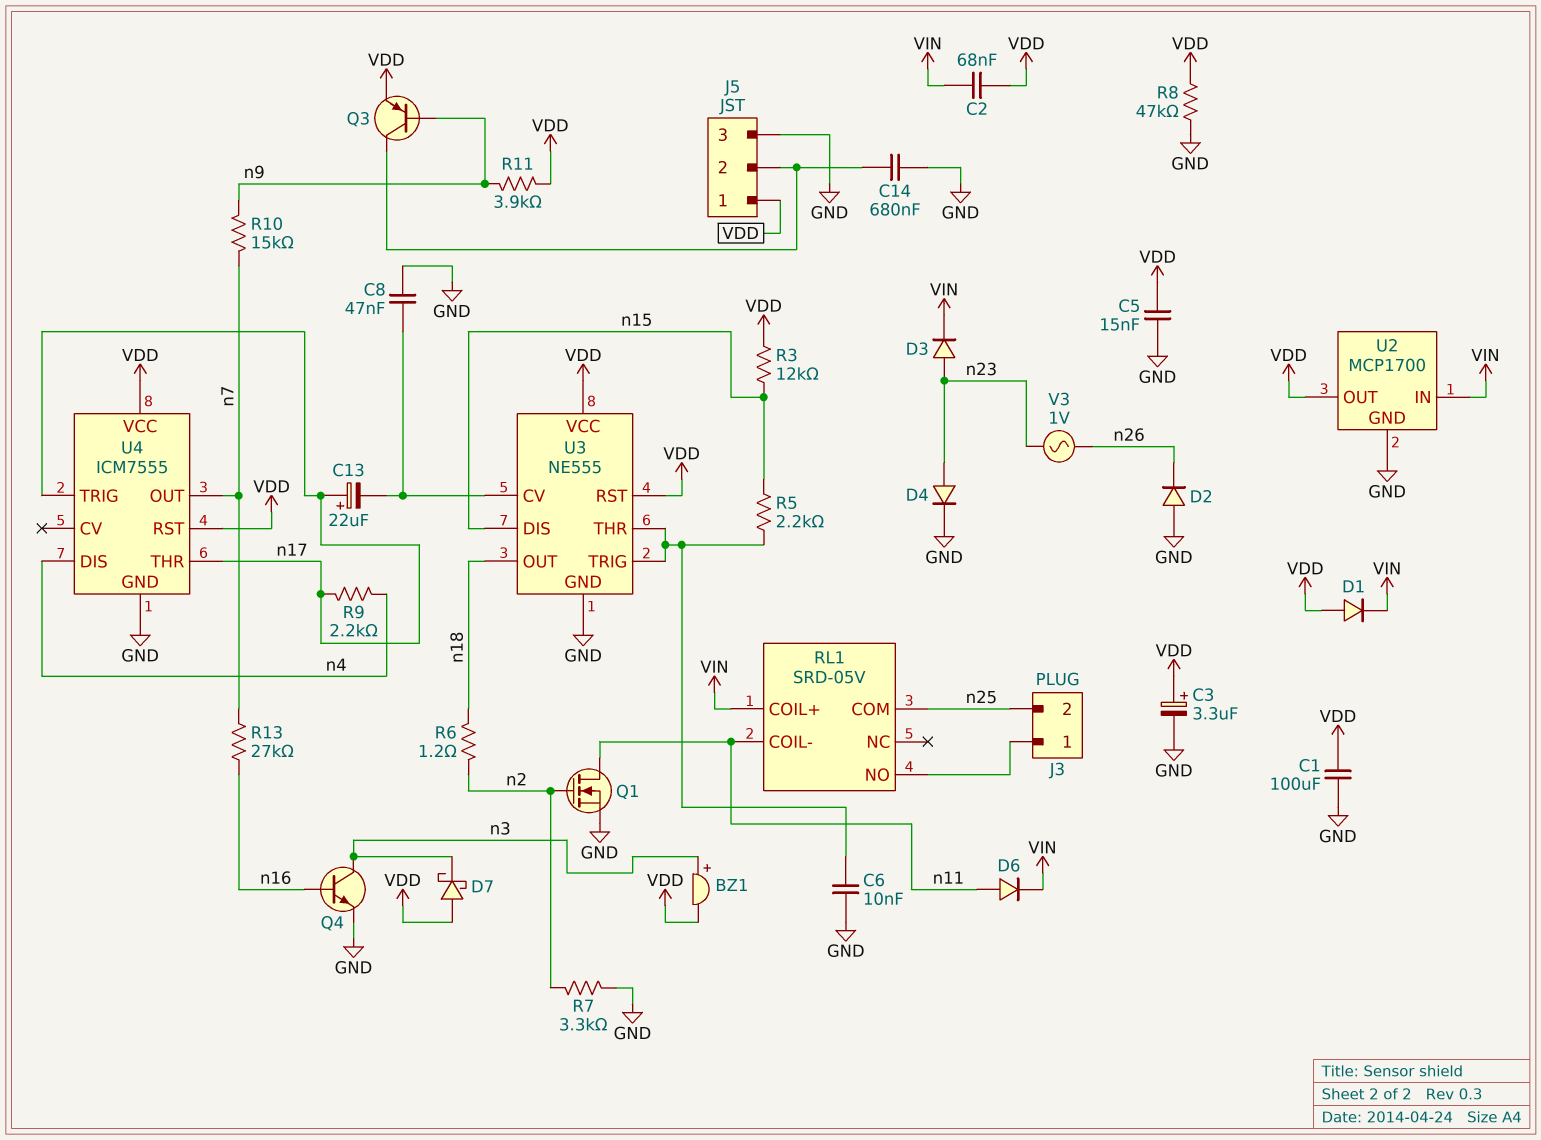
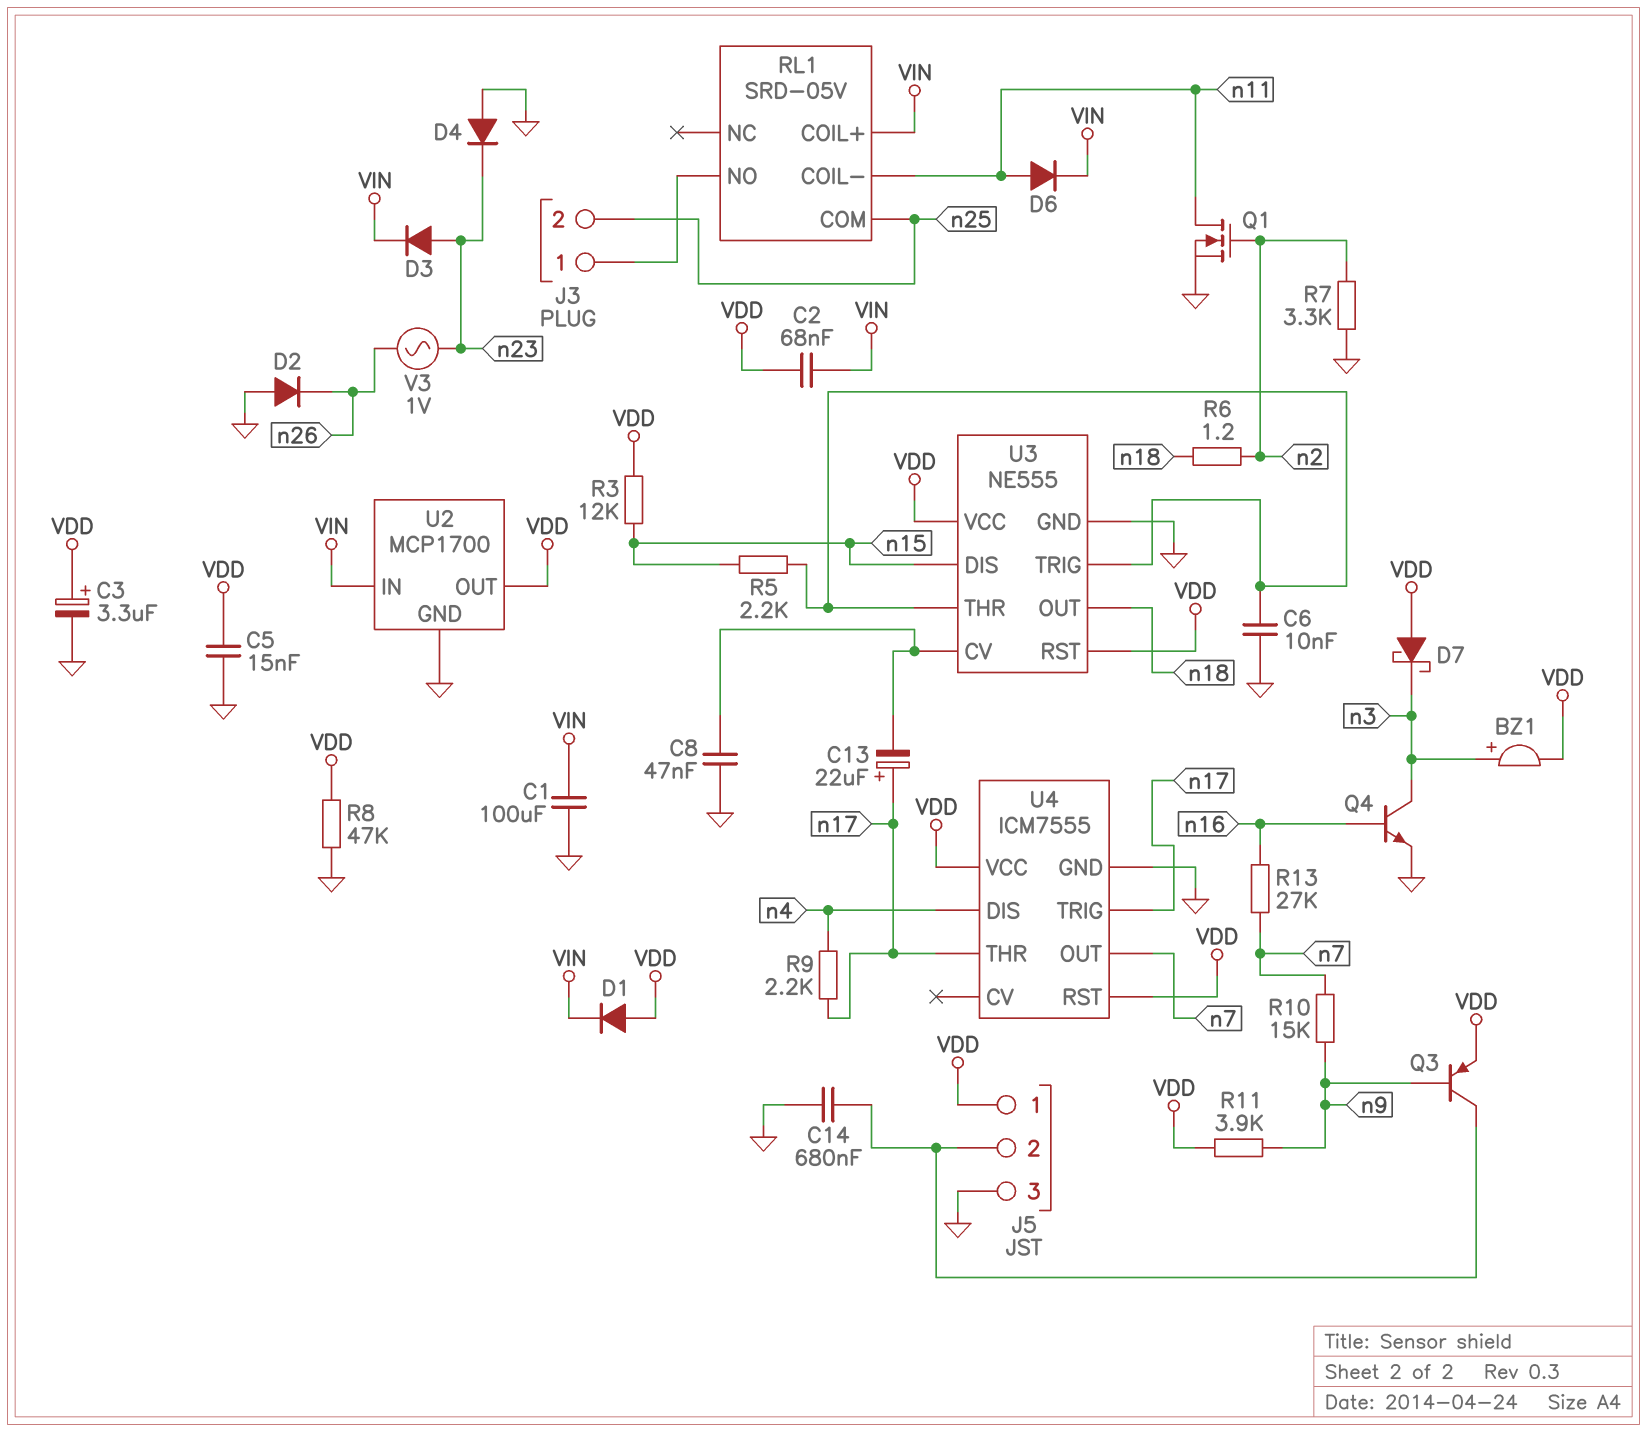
C1: 100uF (GND, VDD) -> 100uF (GND, VIN)
D4: diode (A n23, K GND) -> diode (A GND, K n23)

